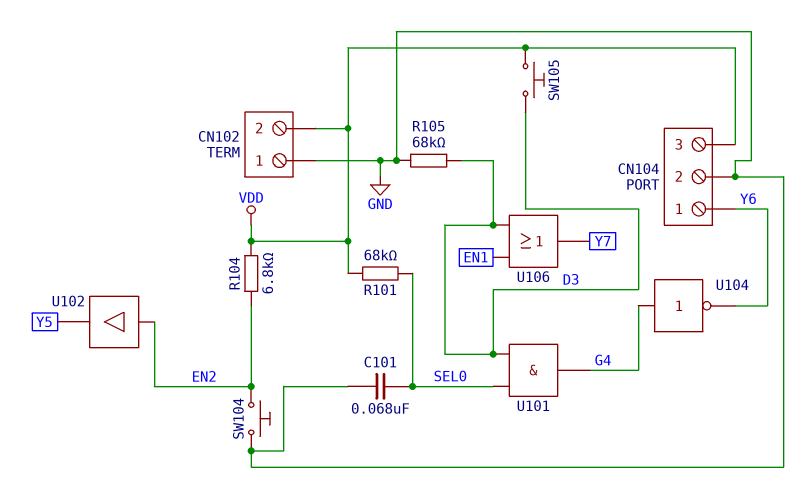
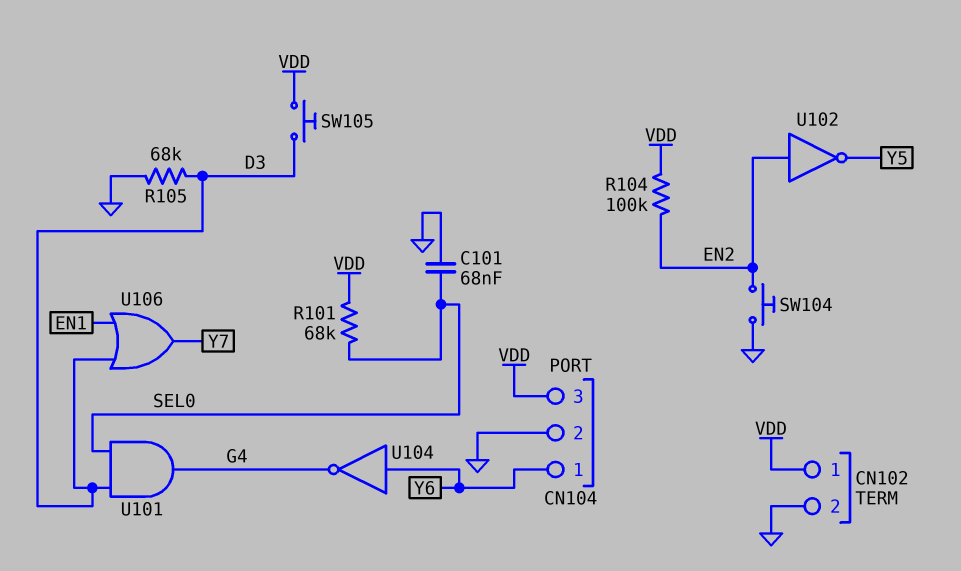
CN102 pin 1: GND -> VDD
CN102 pin 2: VDD -> GND
R104: 6.8k (EN2, VDD) -> 100k (EN2, VDD)
U102: buffer (in EN2, out Y5) -> NOT (in EN2, out Y5)
U104: NOT (in G4, out Y6) -> NOT (in Y6, out G4)

